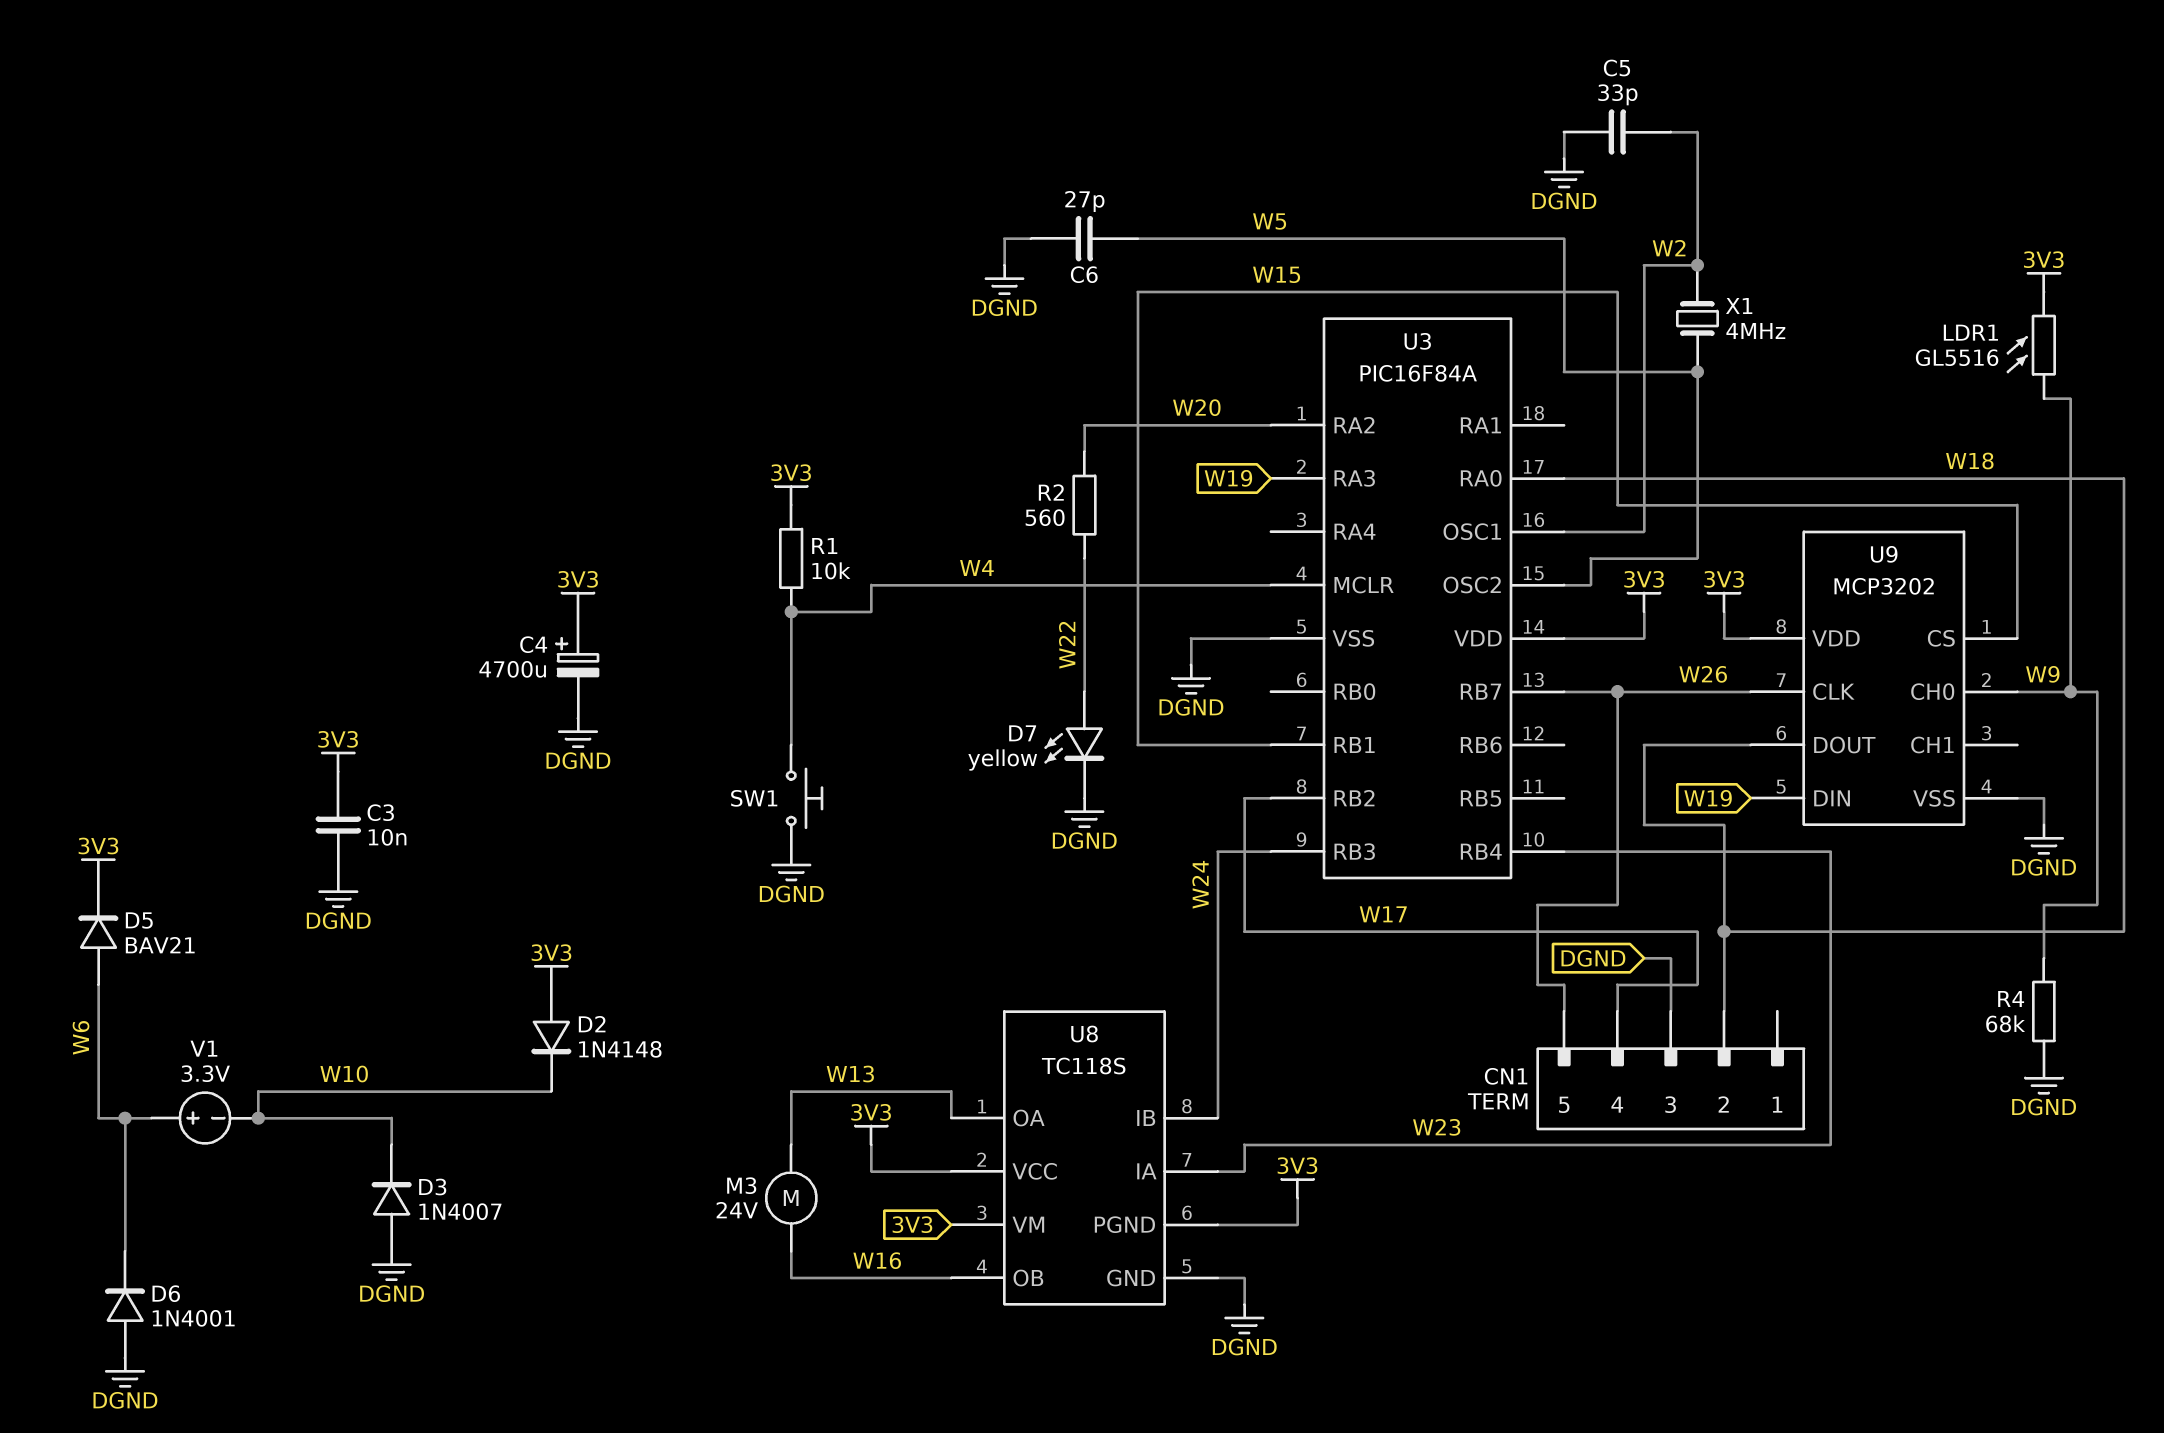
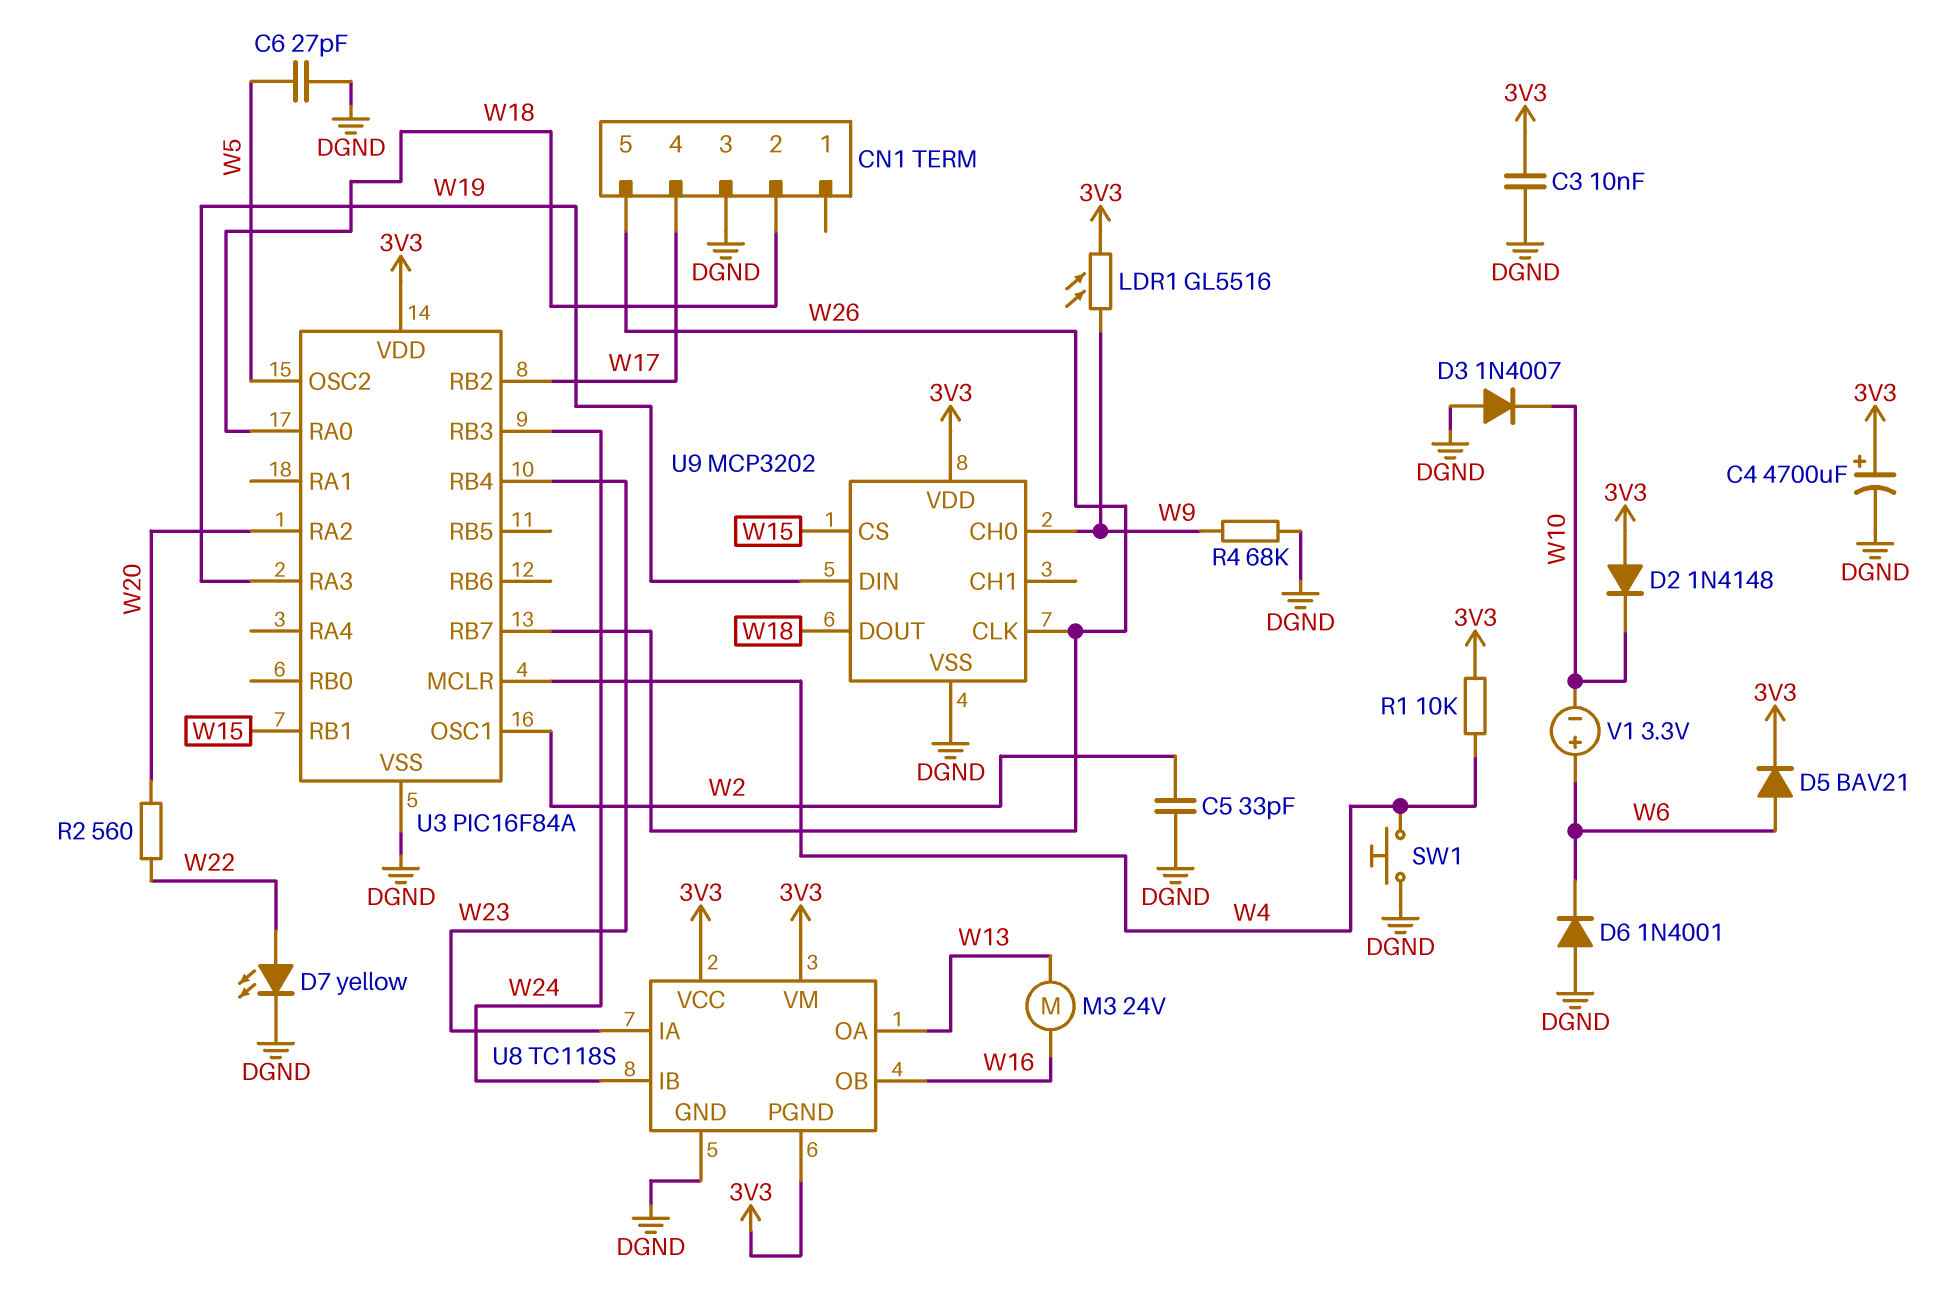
X1: 4MHz (W2, W5) -> none

